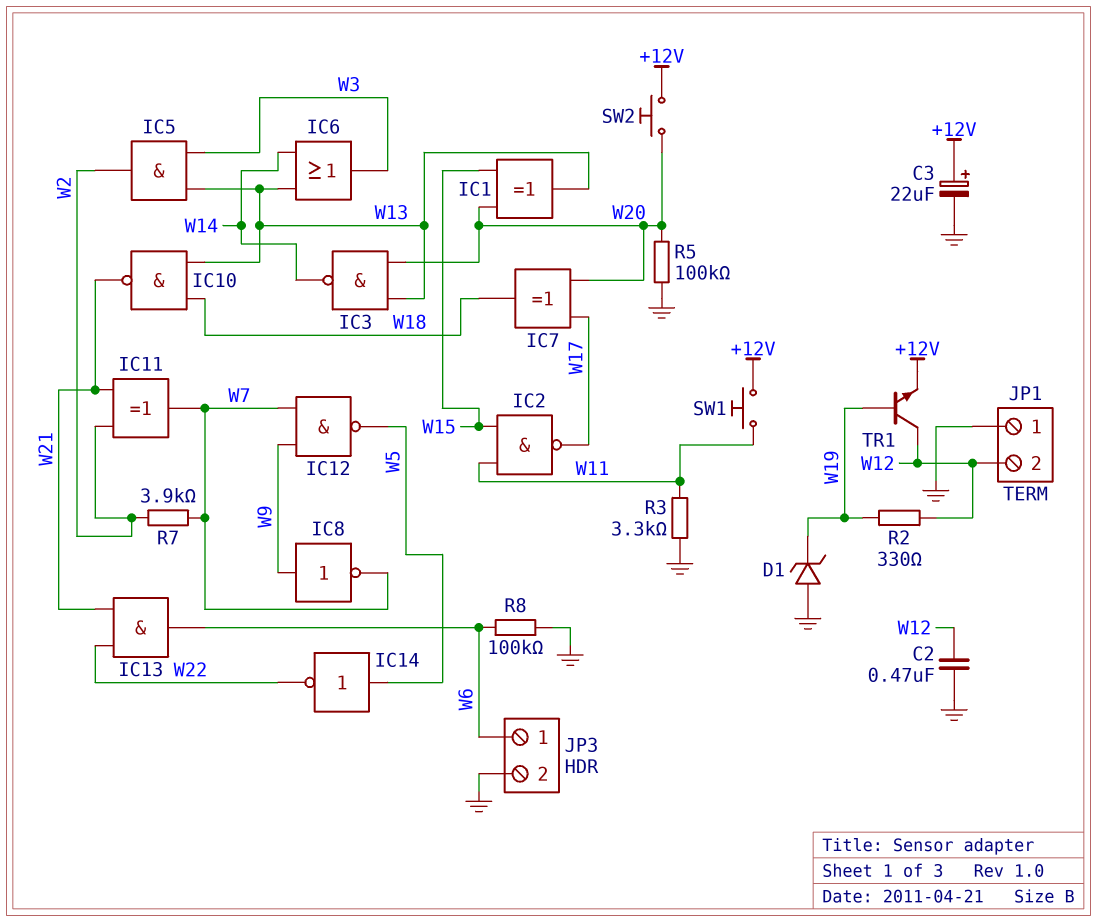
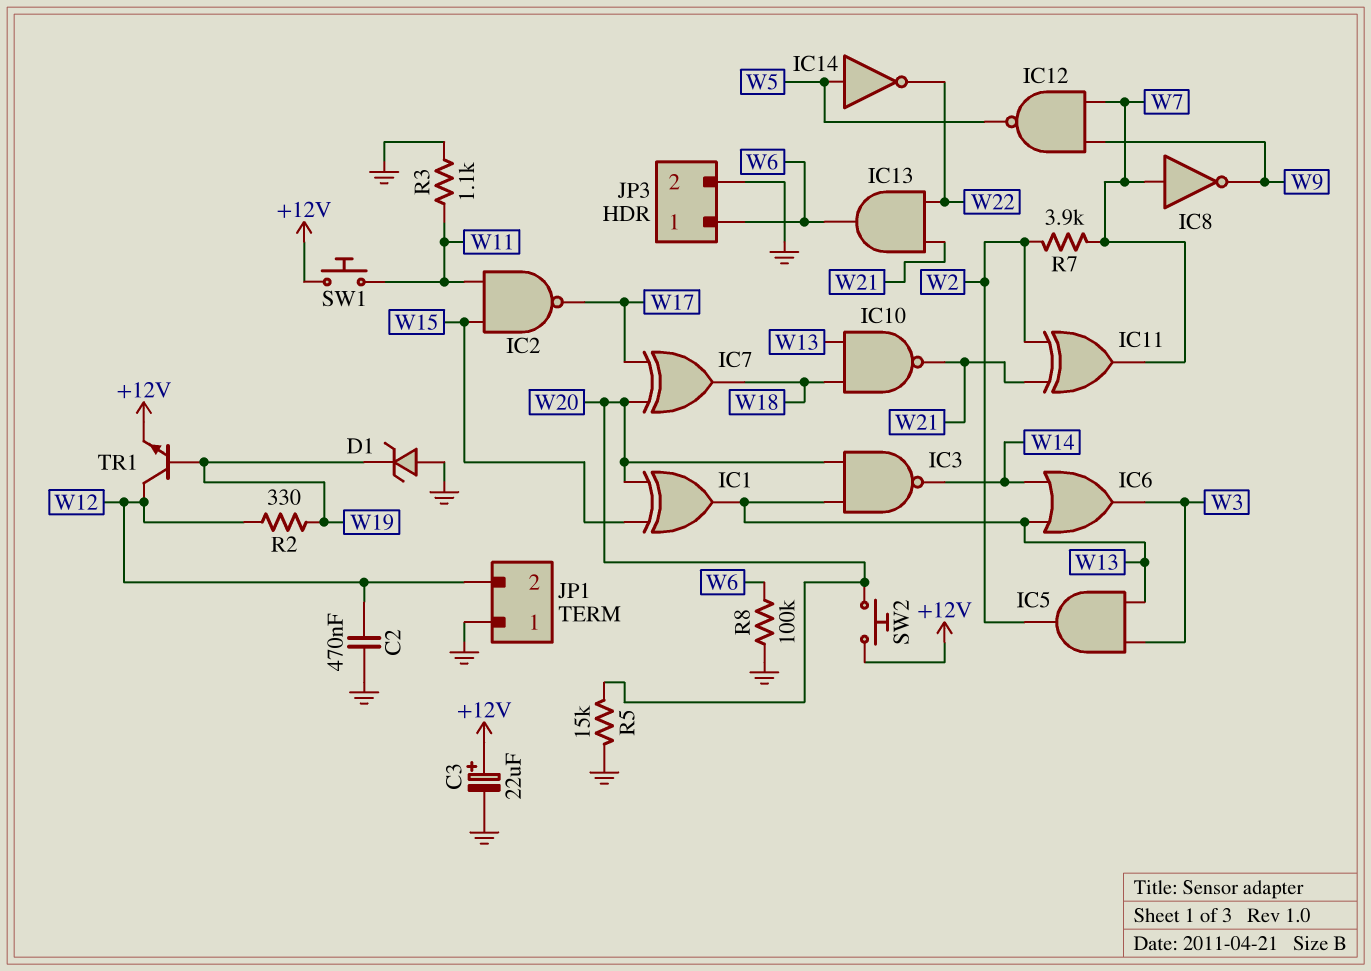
IC8: NOT (in W9, out W7) -> NOT (in W7, out W9)
R3: 3.3k (GND, W11) -> 1.1k (GND, W11)
R5: 100k (GND, W20) -> 15k (GND, W20)

